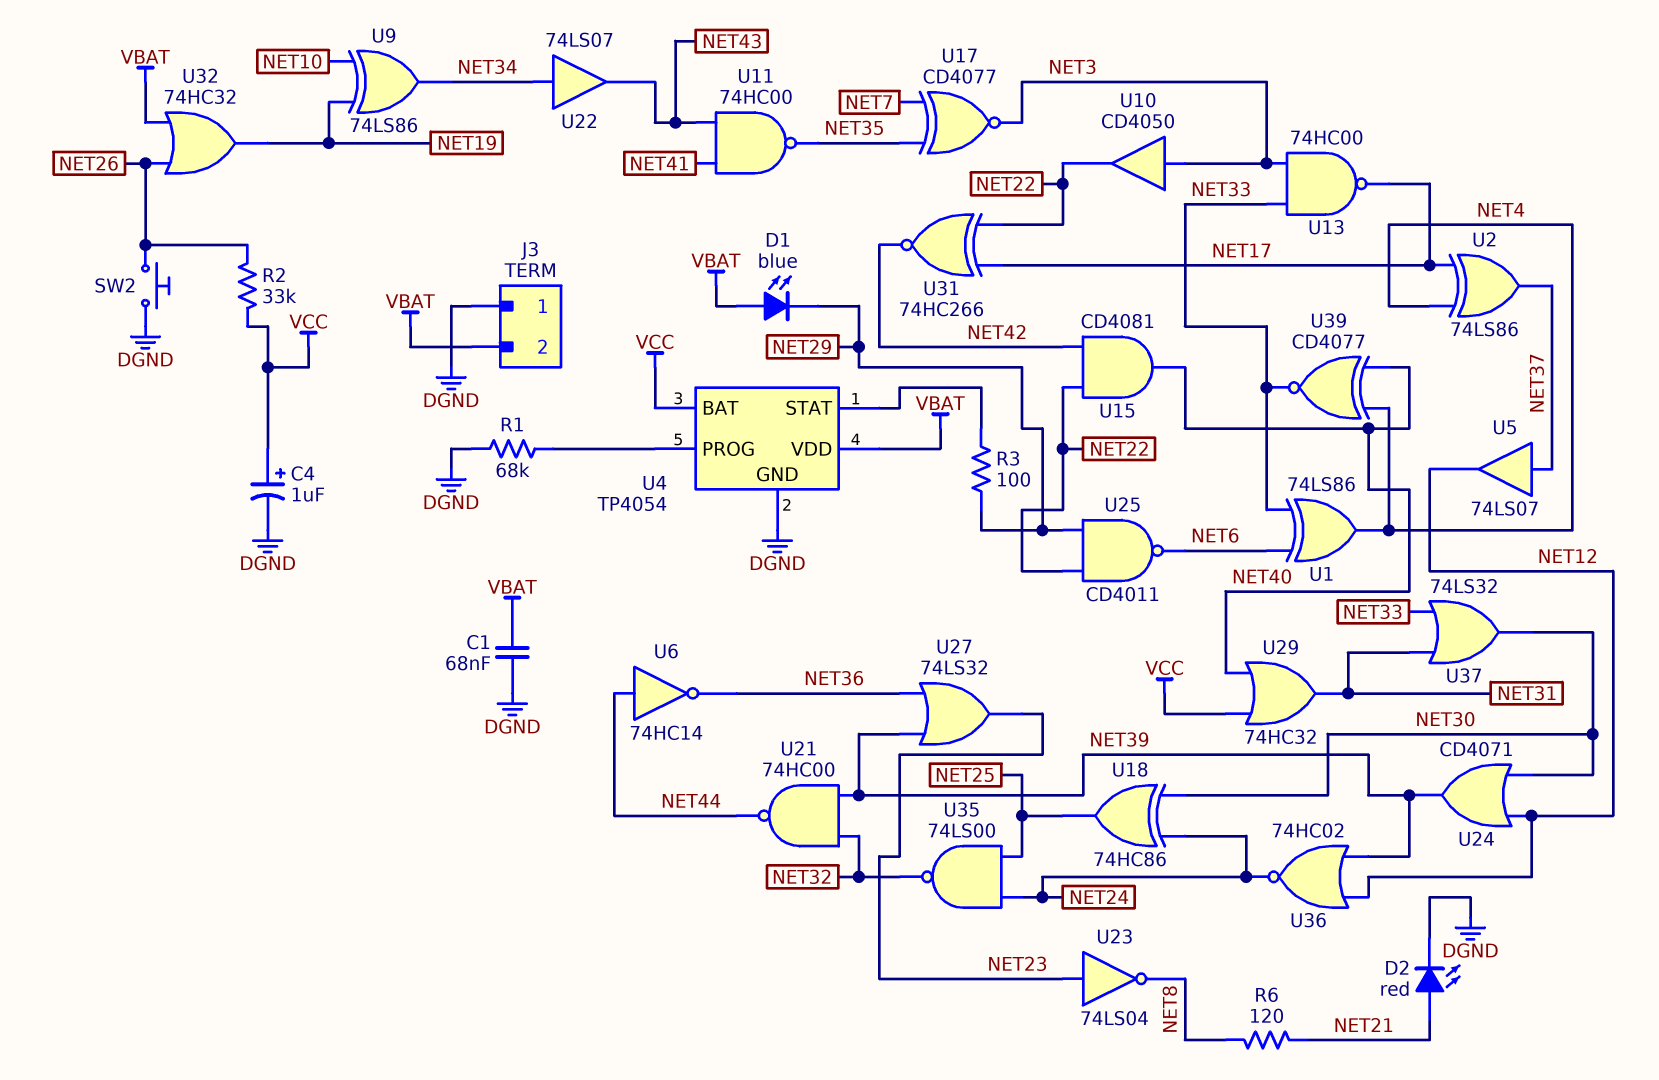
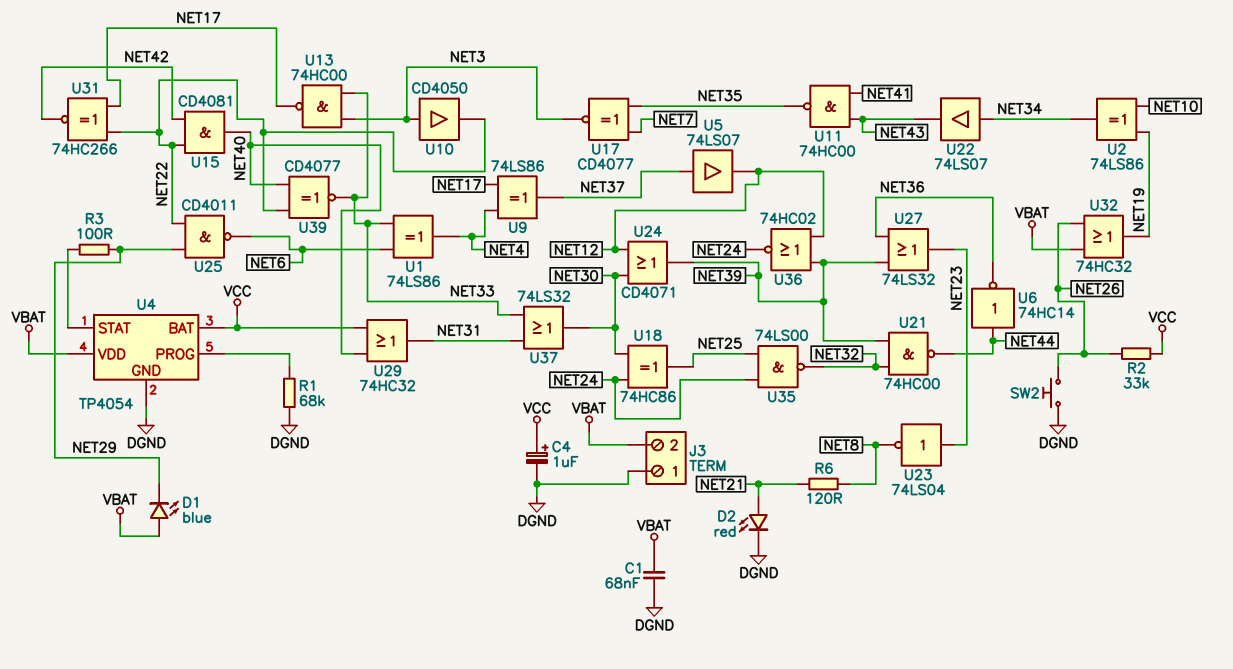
U2: XOR 74LS86 (in NET4, in NET17, out NET37) -> XOR 74LS86 (in NET10, in NET19, out NET34)
U9: XOR 74LS86 (in NET10, in NET19, out NET34) -> XOR 74LS86 (in NET4, in NET17, out NET37)
U39: XNOR CD4077 (in NET4, in NET40, out NET33) -> XNOR CD4077 (in NET22, in NET40, out NET33)

